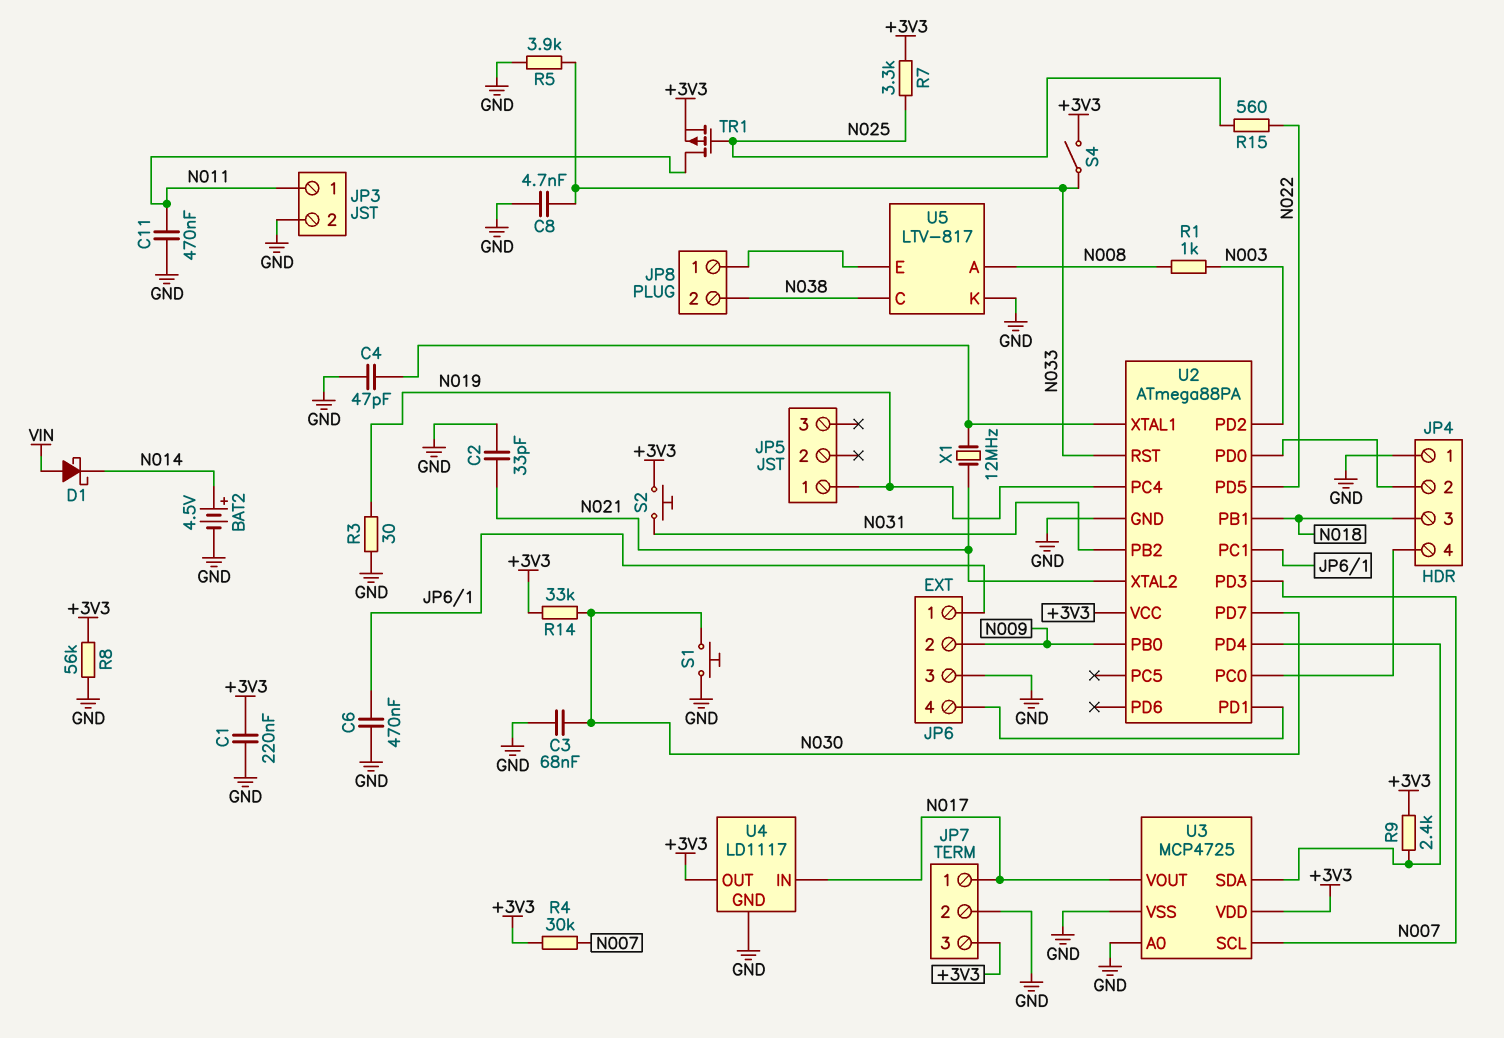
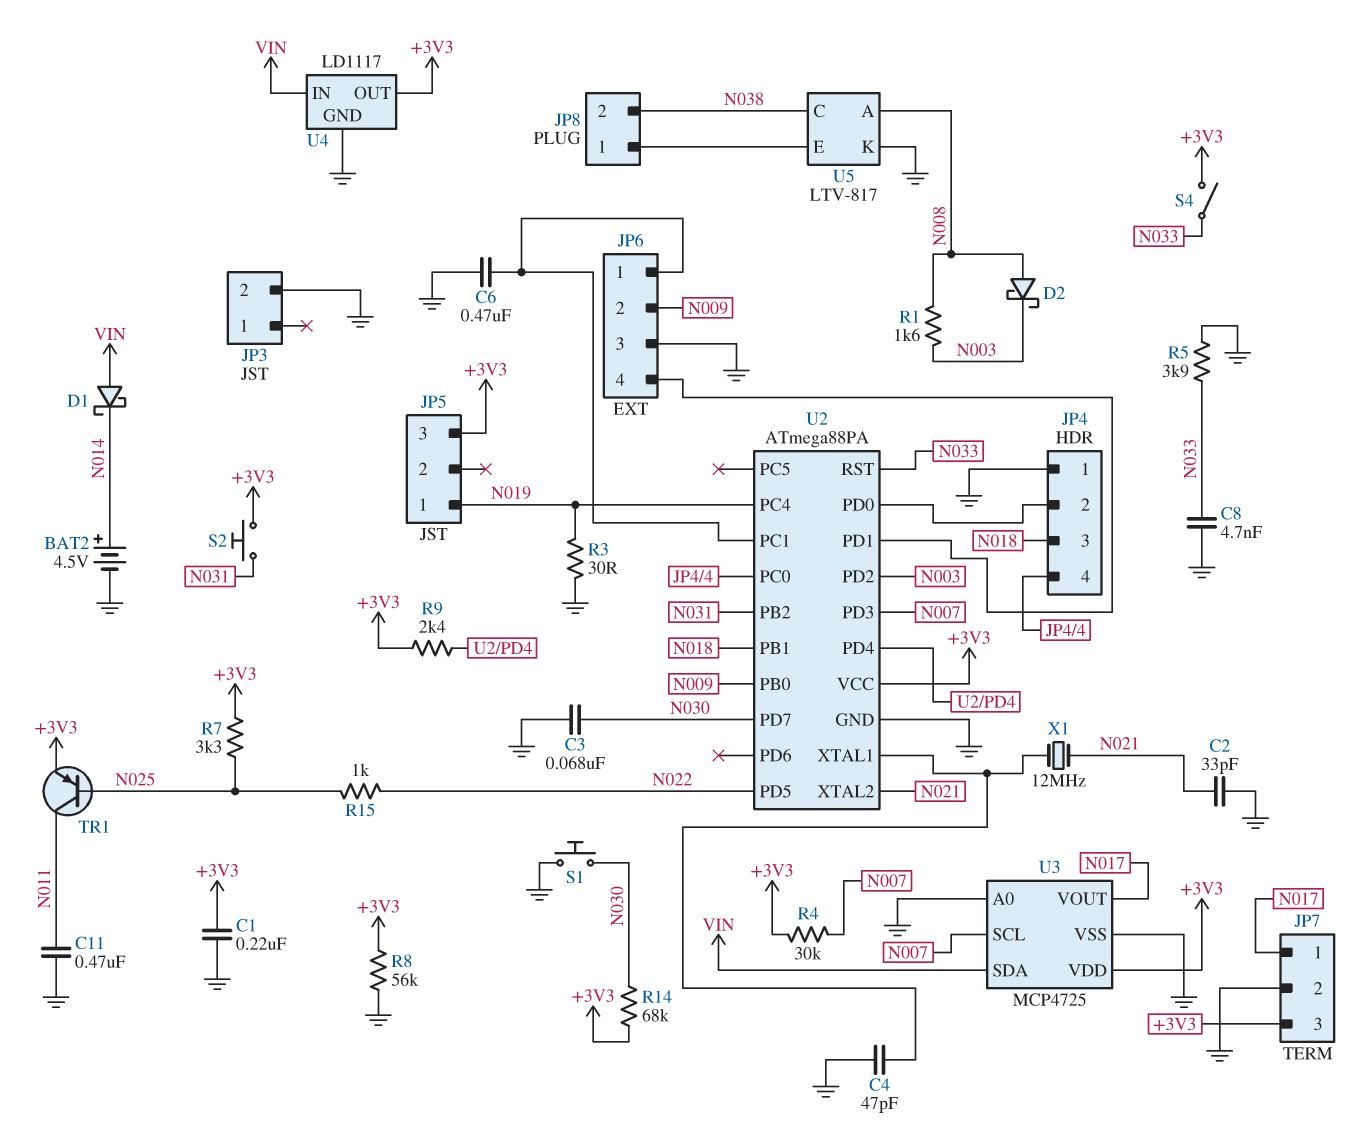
D2: none -> schottky (A N008, K N003)
JP3 pin 1: N011 -> none
JP5 pin 3: none -> +3V3
R1: 1k (N003, N008) -> 1.6k (N003, N008)
R14: 33k (+3V3, N030) -> 68k (+3V3, N030)
R15: 560 (N022, N025) -> 1k (N022, N025)
TR1: PMOS (G N025, D N011, S +3V3) -> PNP (B N025, C N011, E +3V3)
U3 pin SDA: U2/PD4 -> VIN
U4 pin IN: N017 -> VIN

